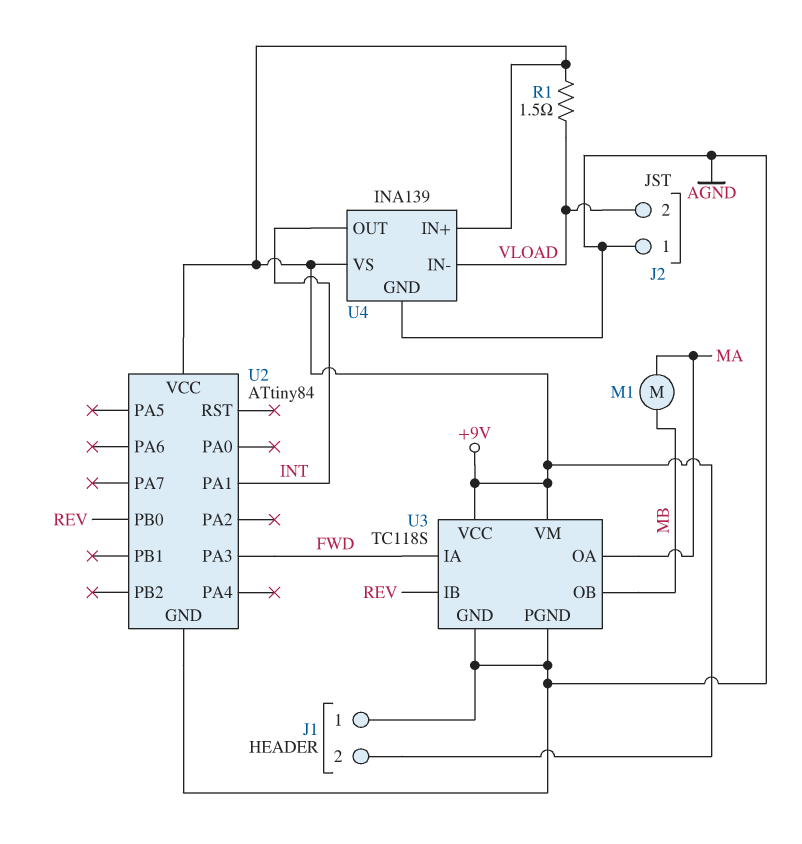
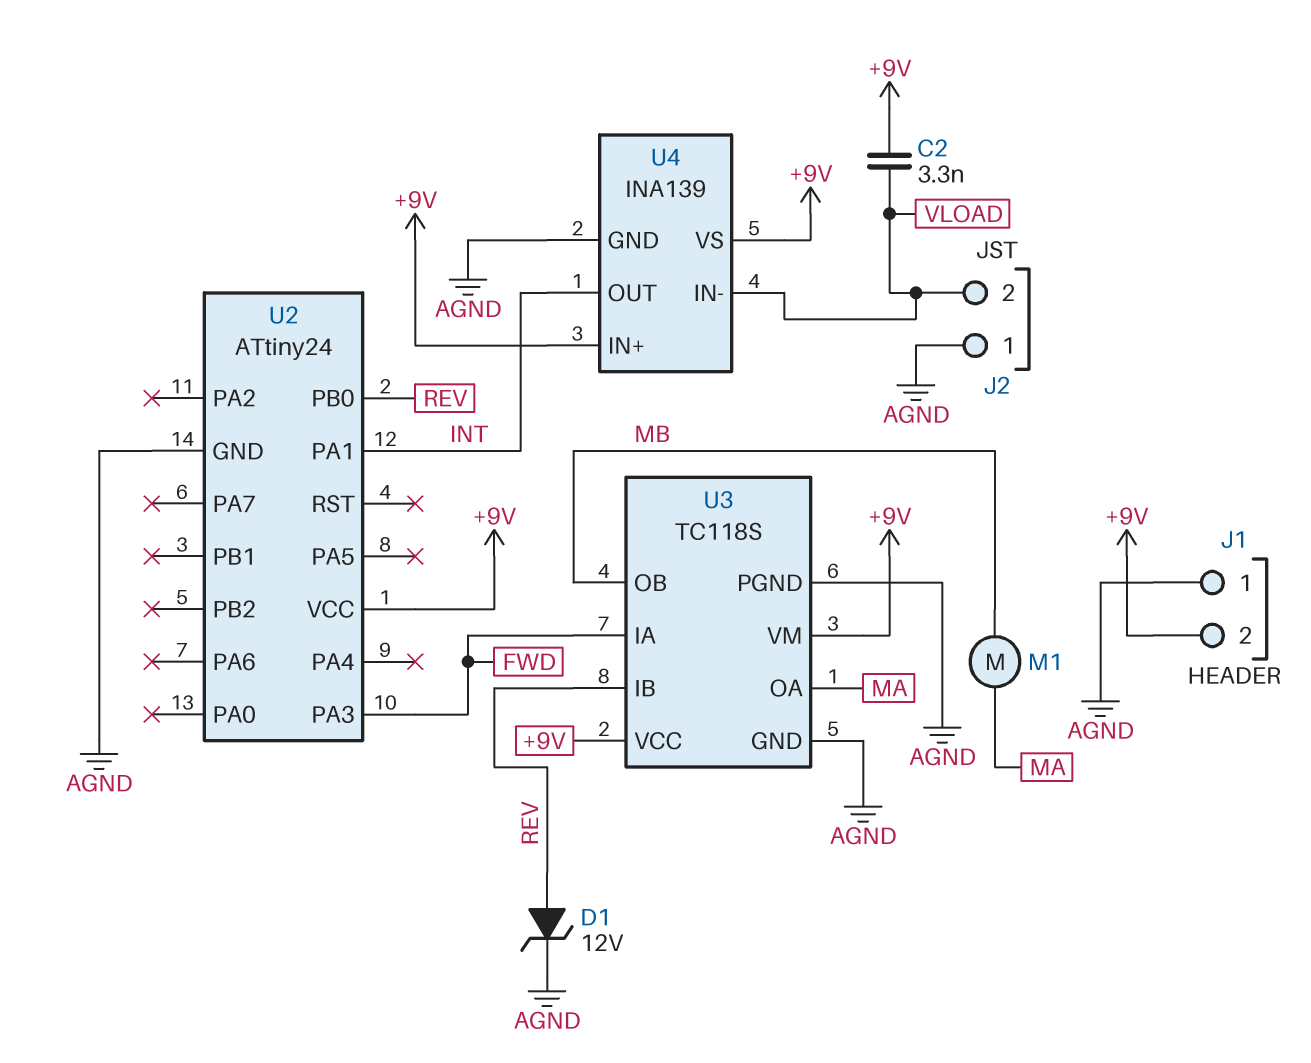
C2: none -> 3.3nF (+9V, VLOAD)
D1: none -> zener 12V (A REV, K AGND)
R1: 1.5 (+9V, VLOAD) -> none
U2: ATtiny84 -> ATtiny24

